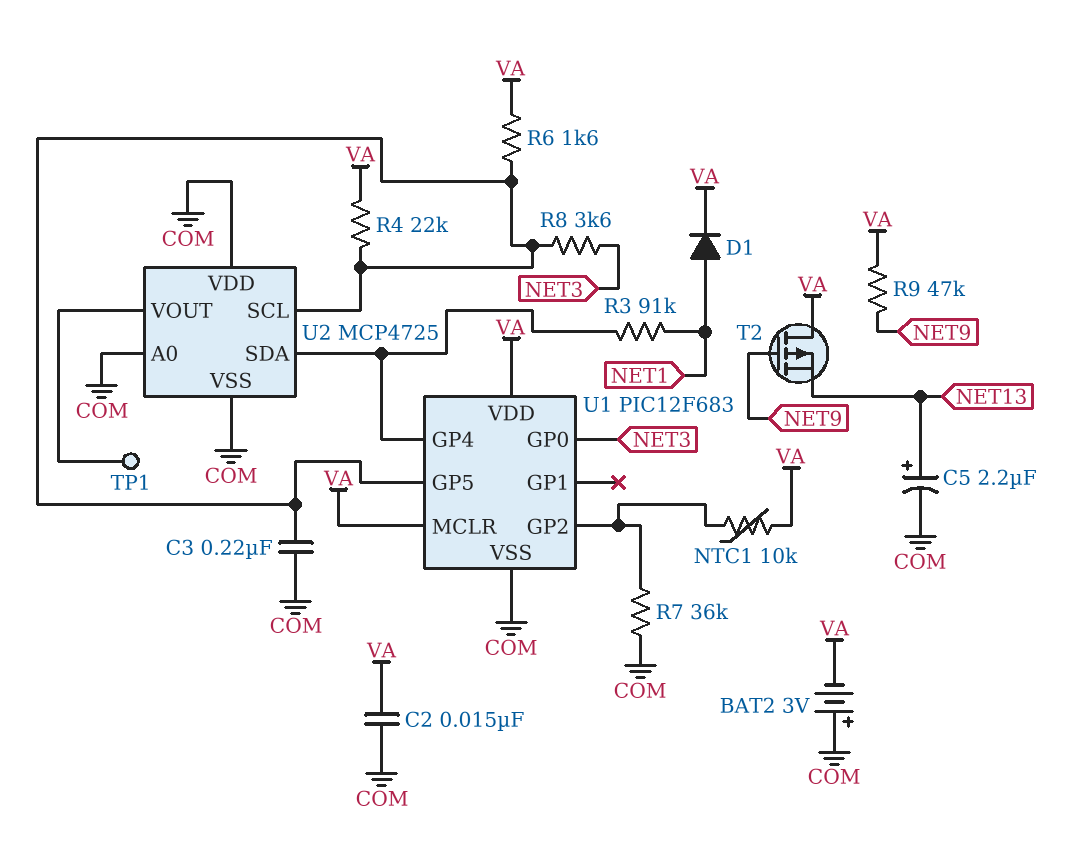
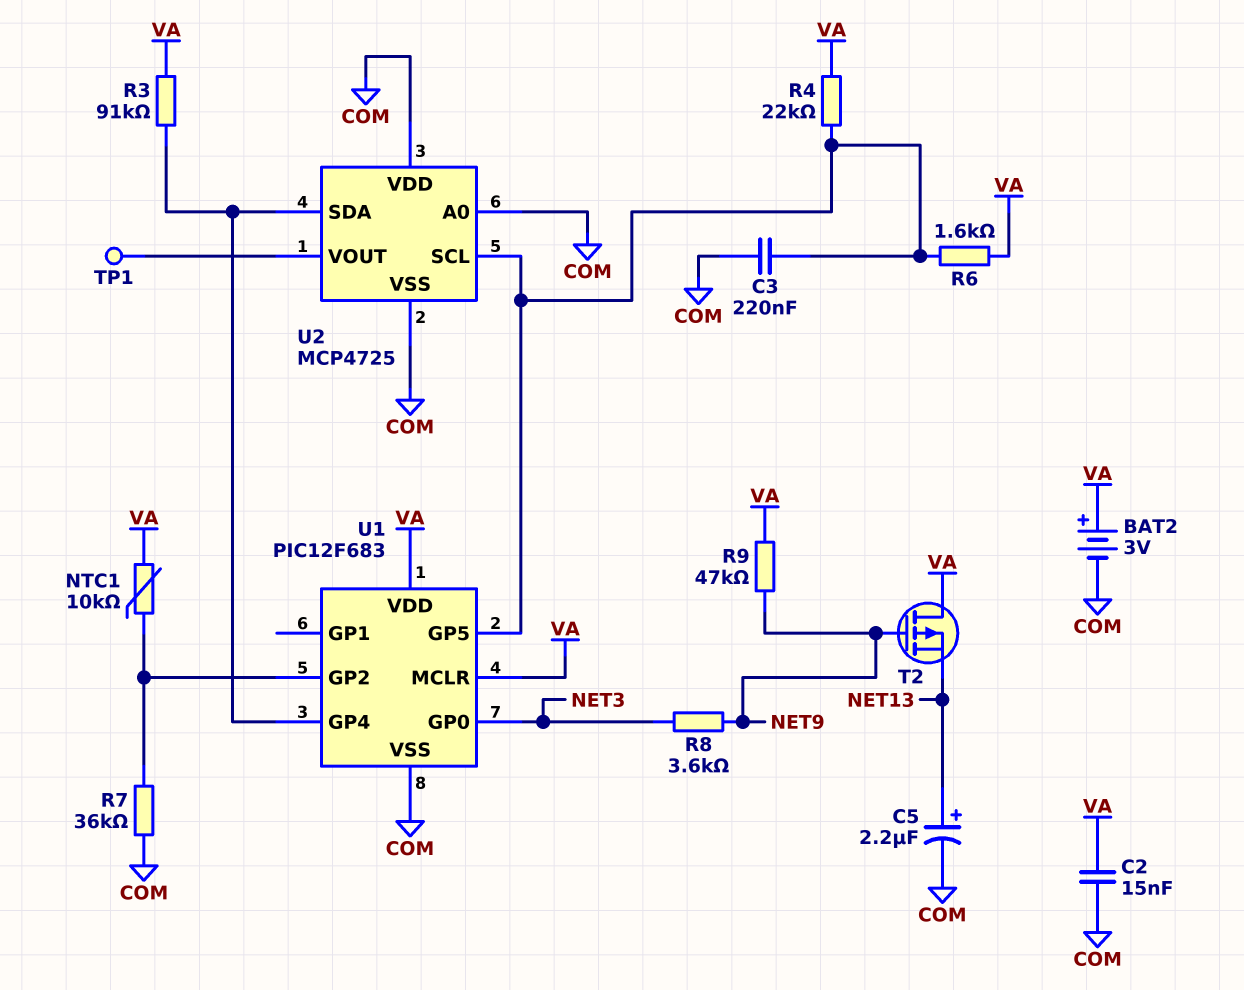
BAT2: 3V (plus COM, minus VA) -> 3V (plus VA, minus COM)
D1: diode (A NET1, K VA) -> none
R3: 91k (NET1, U1/GP4) -> 91k (U1/GP4, VA)
R8: 3.6k (NET3, U1/GP5) -> 3.6k (NET3, NET9)

